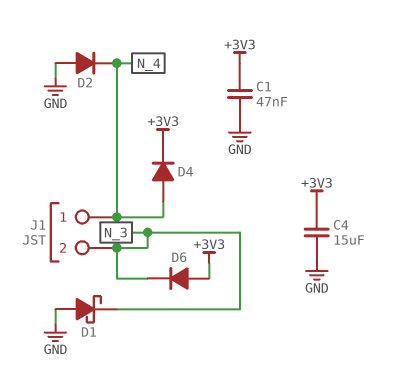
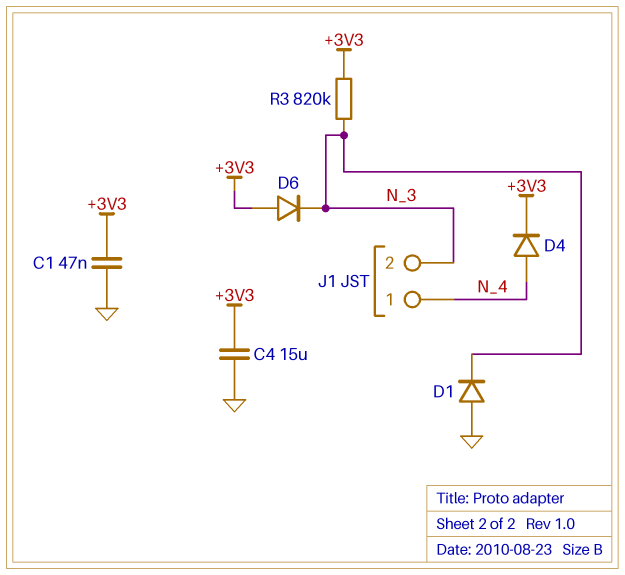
D1: schottky (A GND, K N_3) -> diode (A GND, K N_3)
D2: diode (A GND, K N_4) -> none
R3: none -> 820k (+3V3, N_3)

